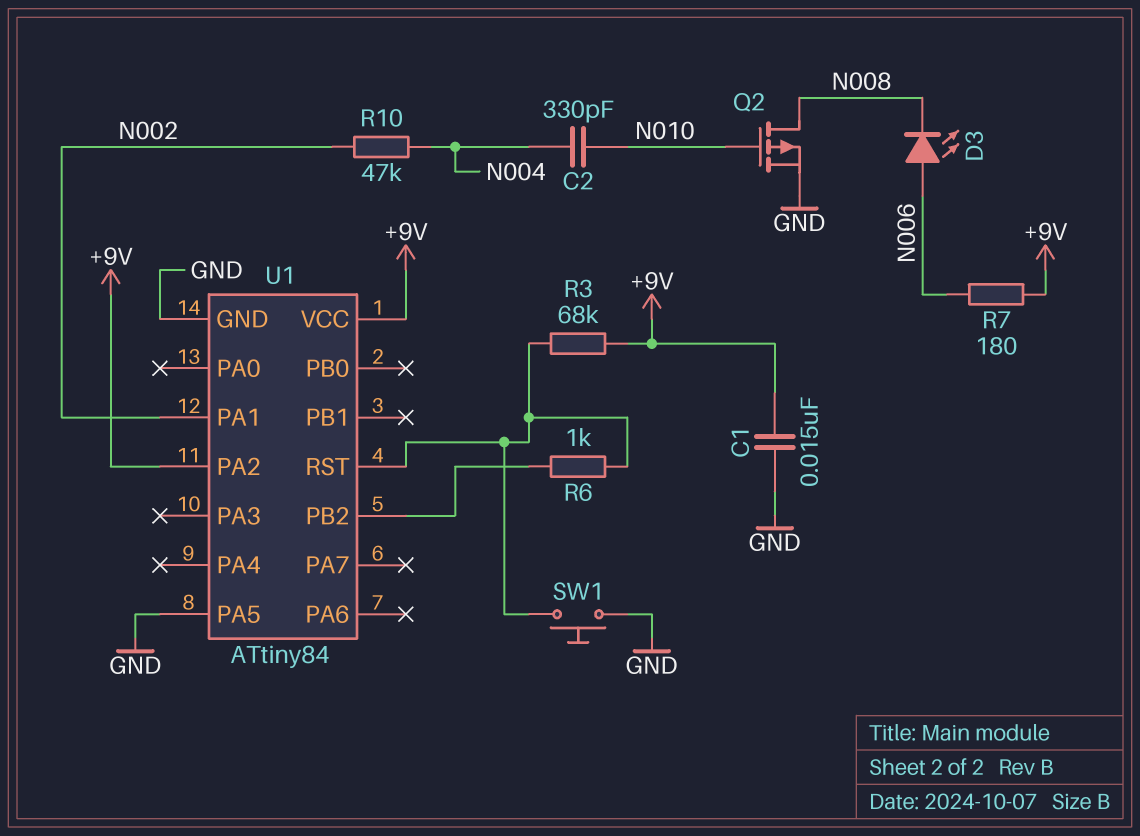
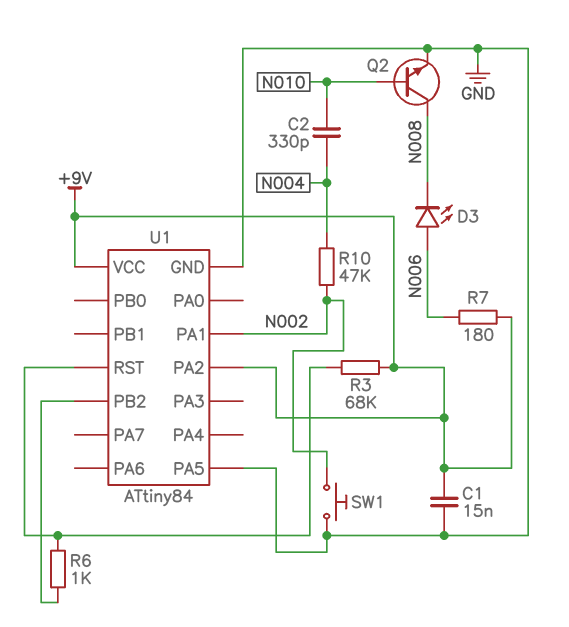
Q2: PMOS (G N010, D N008, S GND) -> NPN (B N010, C N008, E GND)
SW1: button (GND, U1/RST) -> button (GND, N002)

